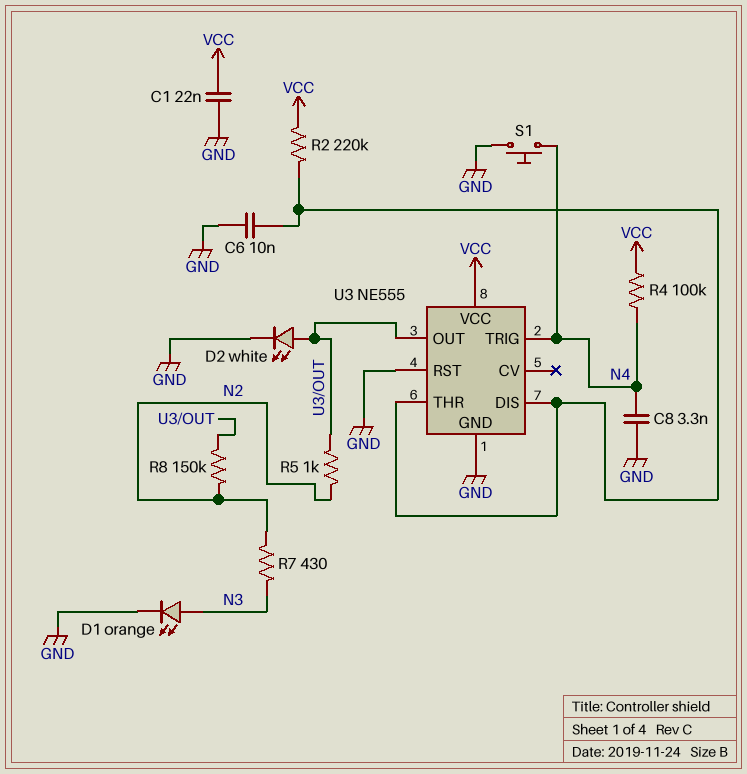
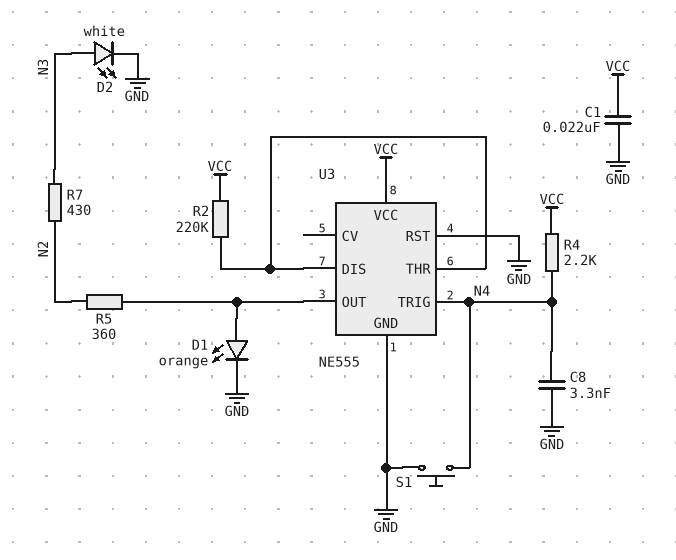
C6: 10nF (GND, U3/DIS) -> none
D1: LED orange (A N3, K GND) -> LED orange (A U3/OUT, K GND)
D2: LED white (A U3/OUT, K GND) -> LED white (A N3, K GND)
R4: 100k (N4, VCC) -> 2.2k (N4, VCC)
R5: 1k (N2, U3/OUT) -> 360 (N2, U3/OUT)
R8: 150k (N2, U3/OUT) -> none

